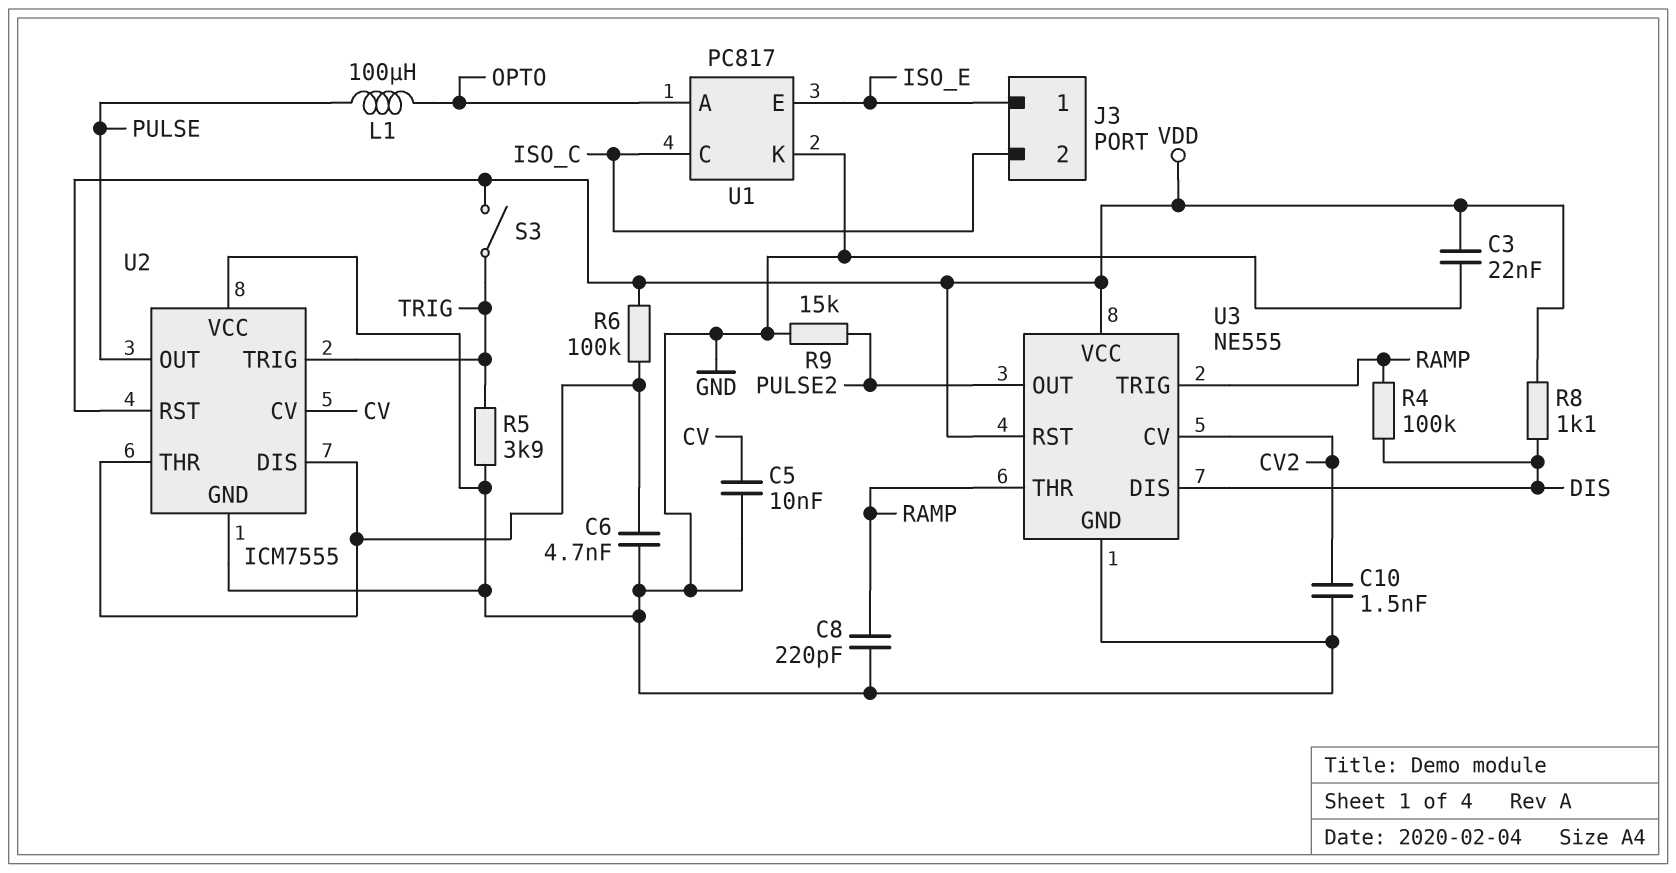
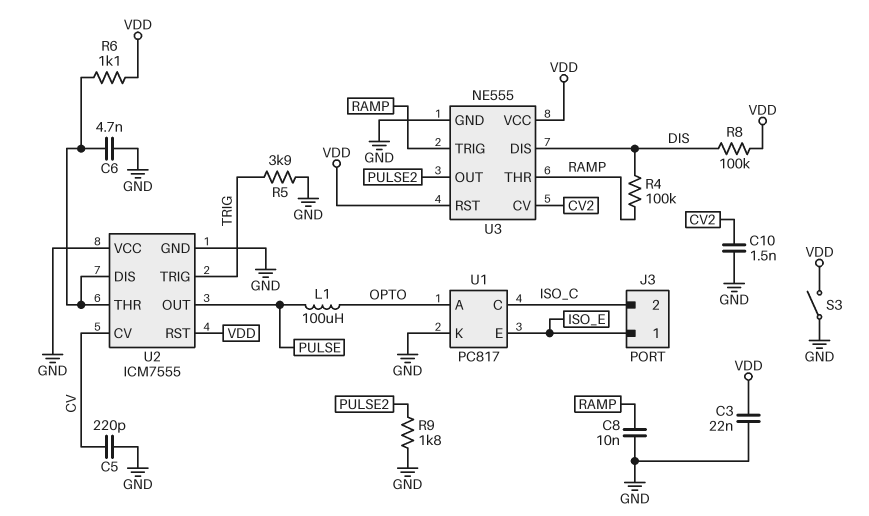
C5: 10nF (CV, GND) -> 220pF (CV, GND)
C8: 220pF (GND, RAMP) -> 10nF (GND, RAMP)
R6: 100k (U2/DIS, VDD) -> 1.1k (U2/DIS, VDD)
R8: 1.1k (DIS, VDD) -> 100k (DIS, VDD)
R9: 15k (GND, PULSE2) -> 1.8k (GND, PULSE2)
S3: switch (TRIG, VDD) -> switch (GND, VDD)

